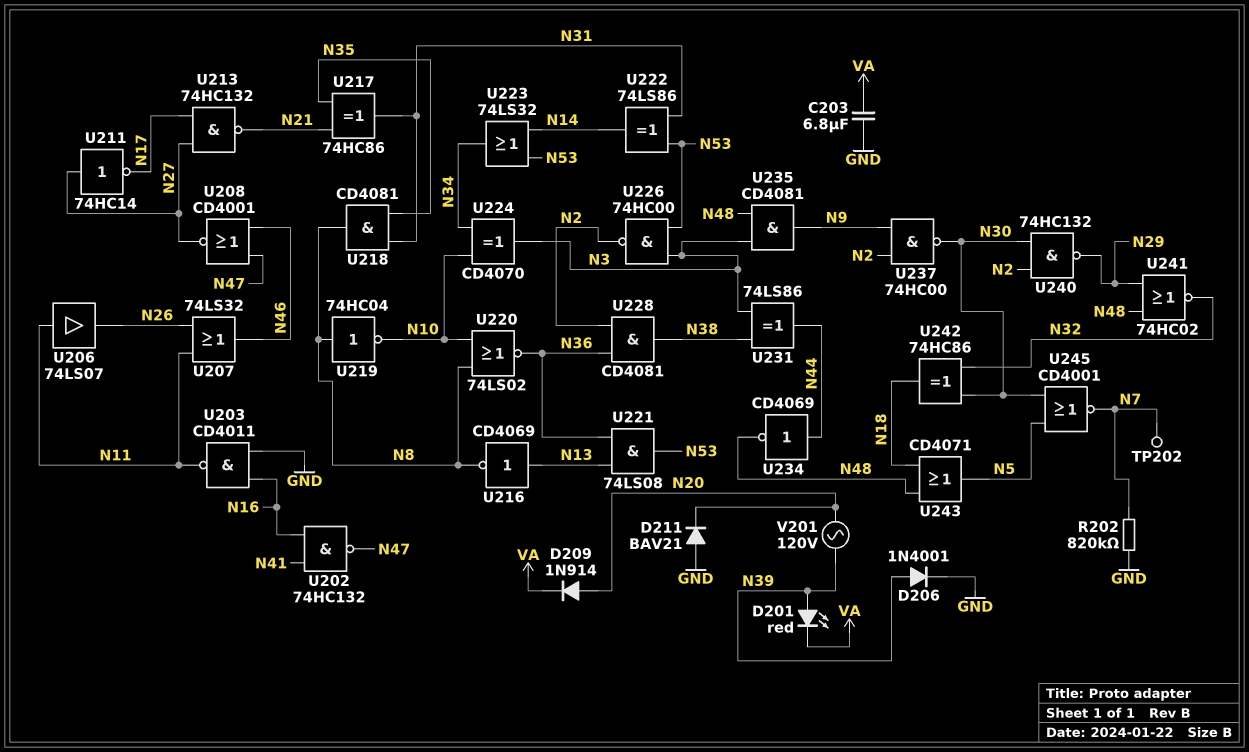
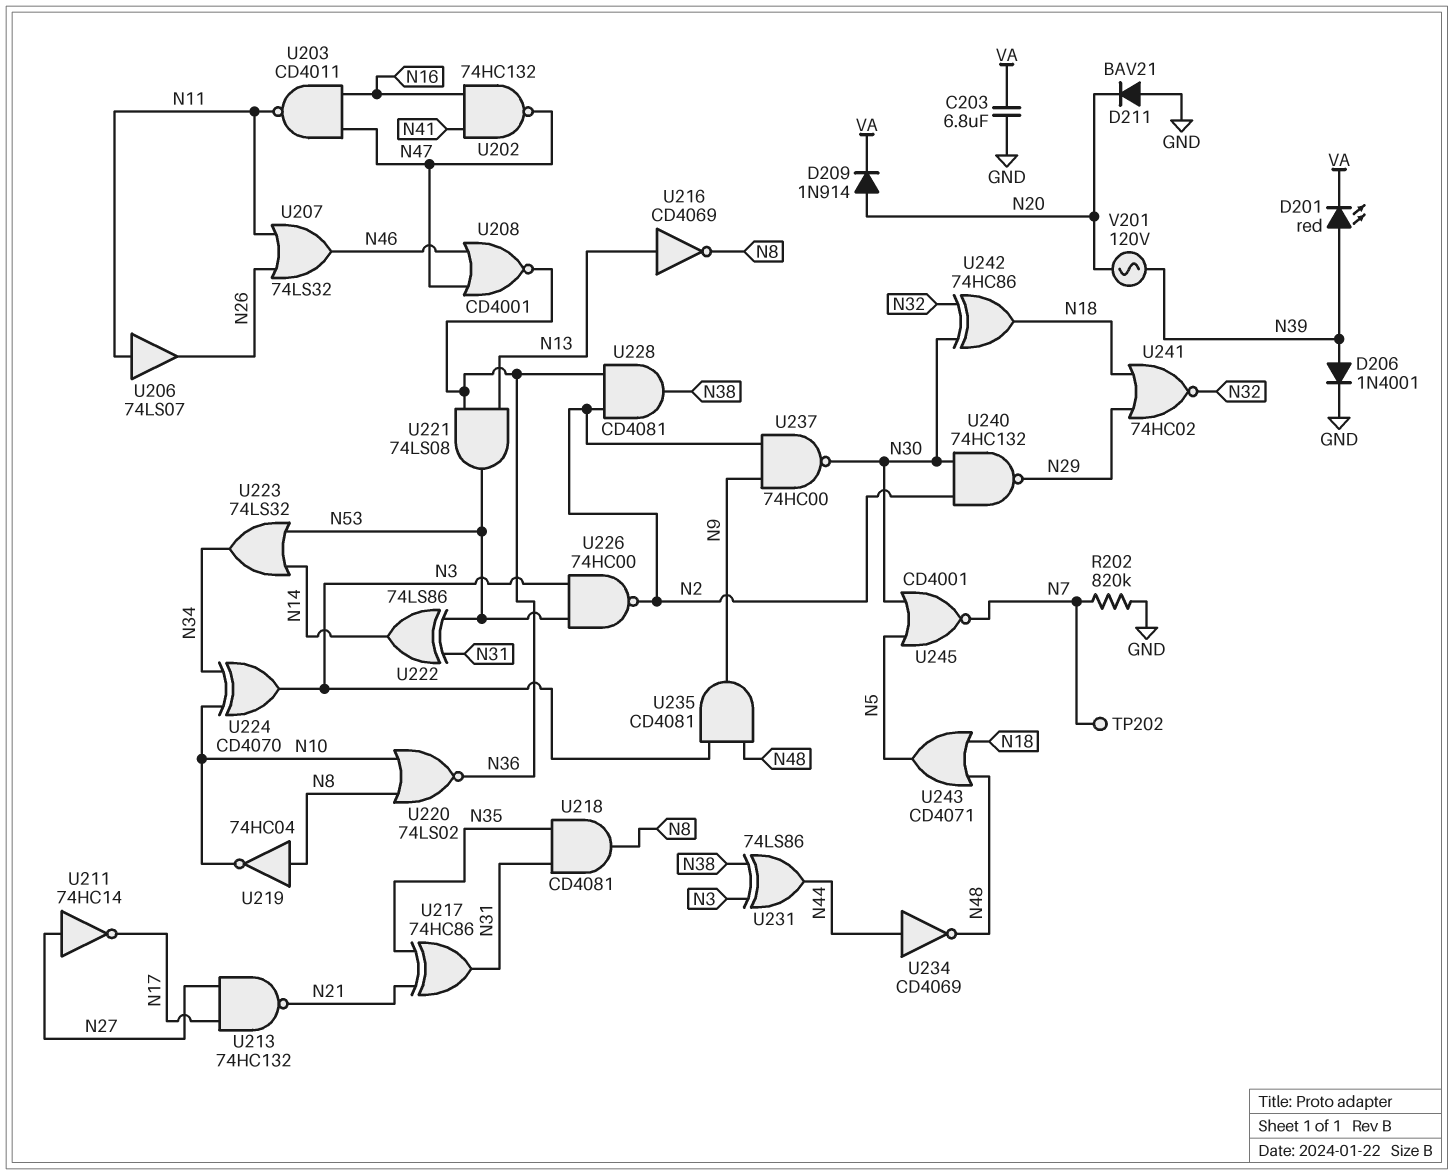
U203: NAND CD4011 (in GND, in N16, out N11) -> NAND CD4011 (in N16, in N47, out N11)
U208: NOR CD4001 (in N46, in N47, out N27) -> NOR CD4001 (in N46, in N47, out N36)
U241: NOR 74HC02 (in N29, in N48, out N32) -> NOR 74HC02 (in N18, in N29, out N32)

